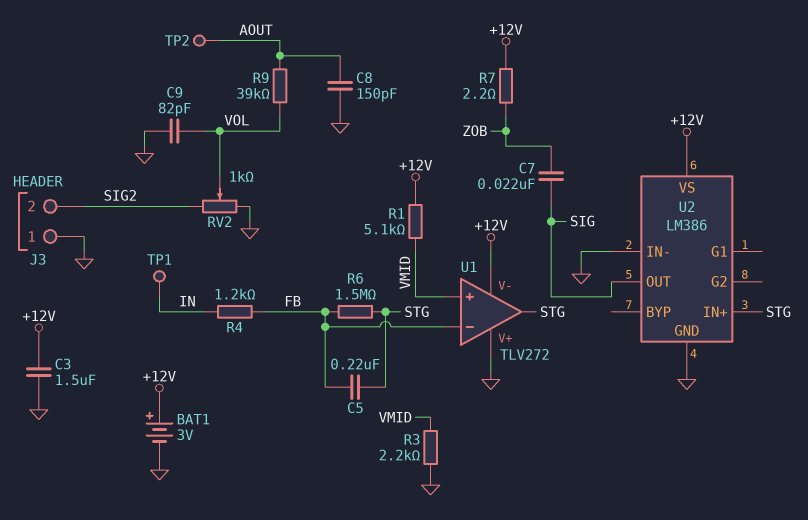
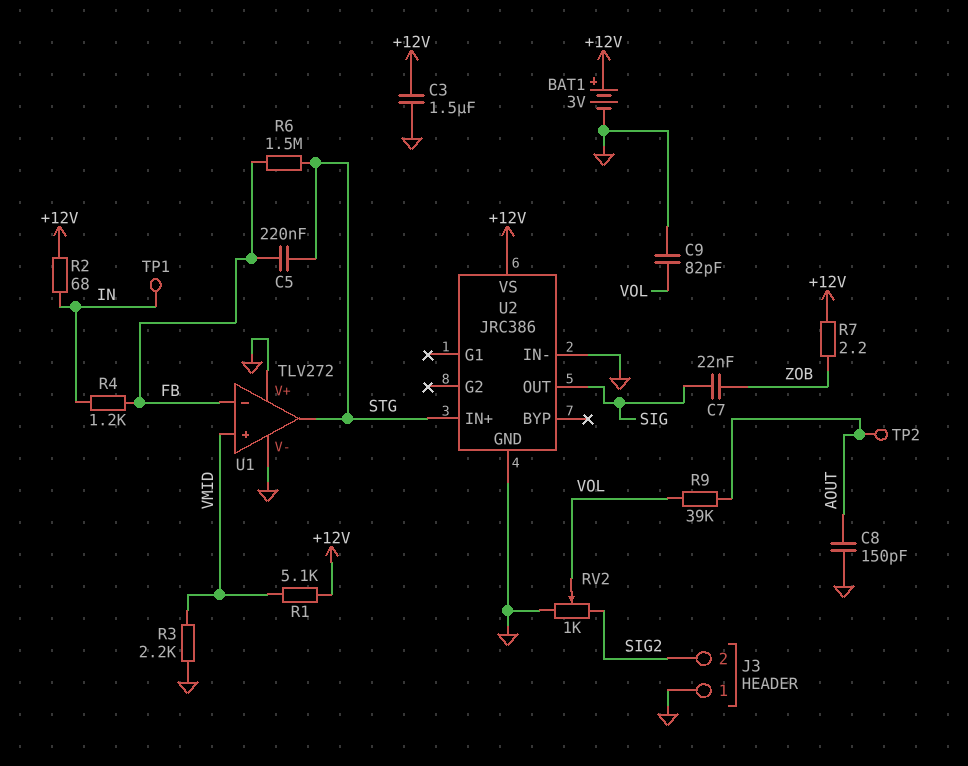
R2: none -> 68 (+12V, IN)
U1 pin V-: +12V -> GND
U2: LM386 -> JRC386

